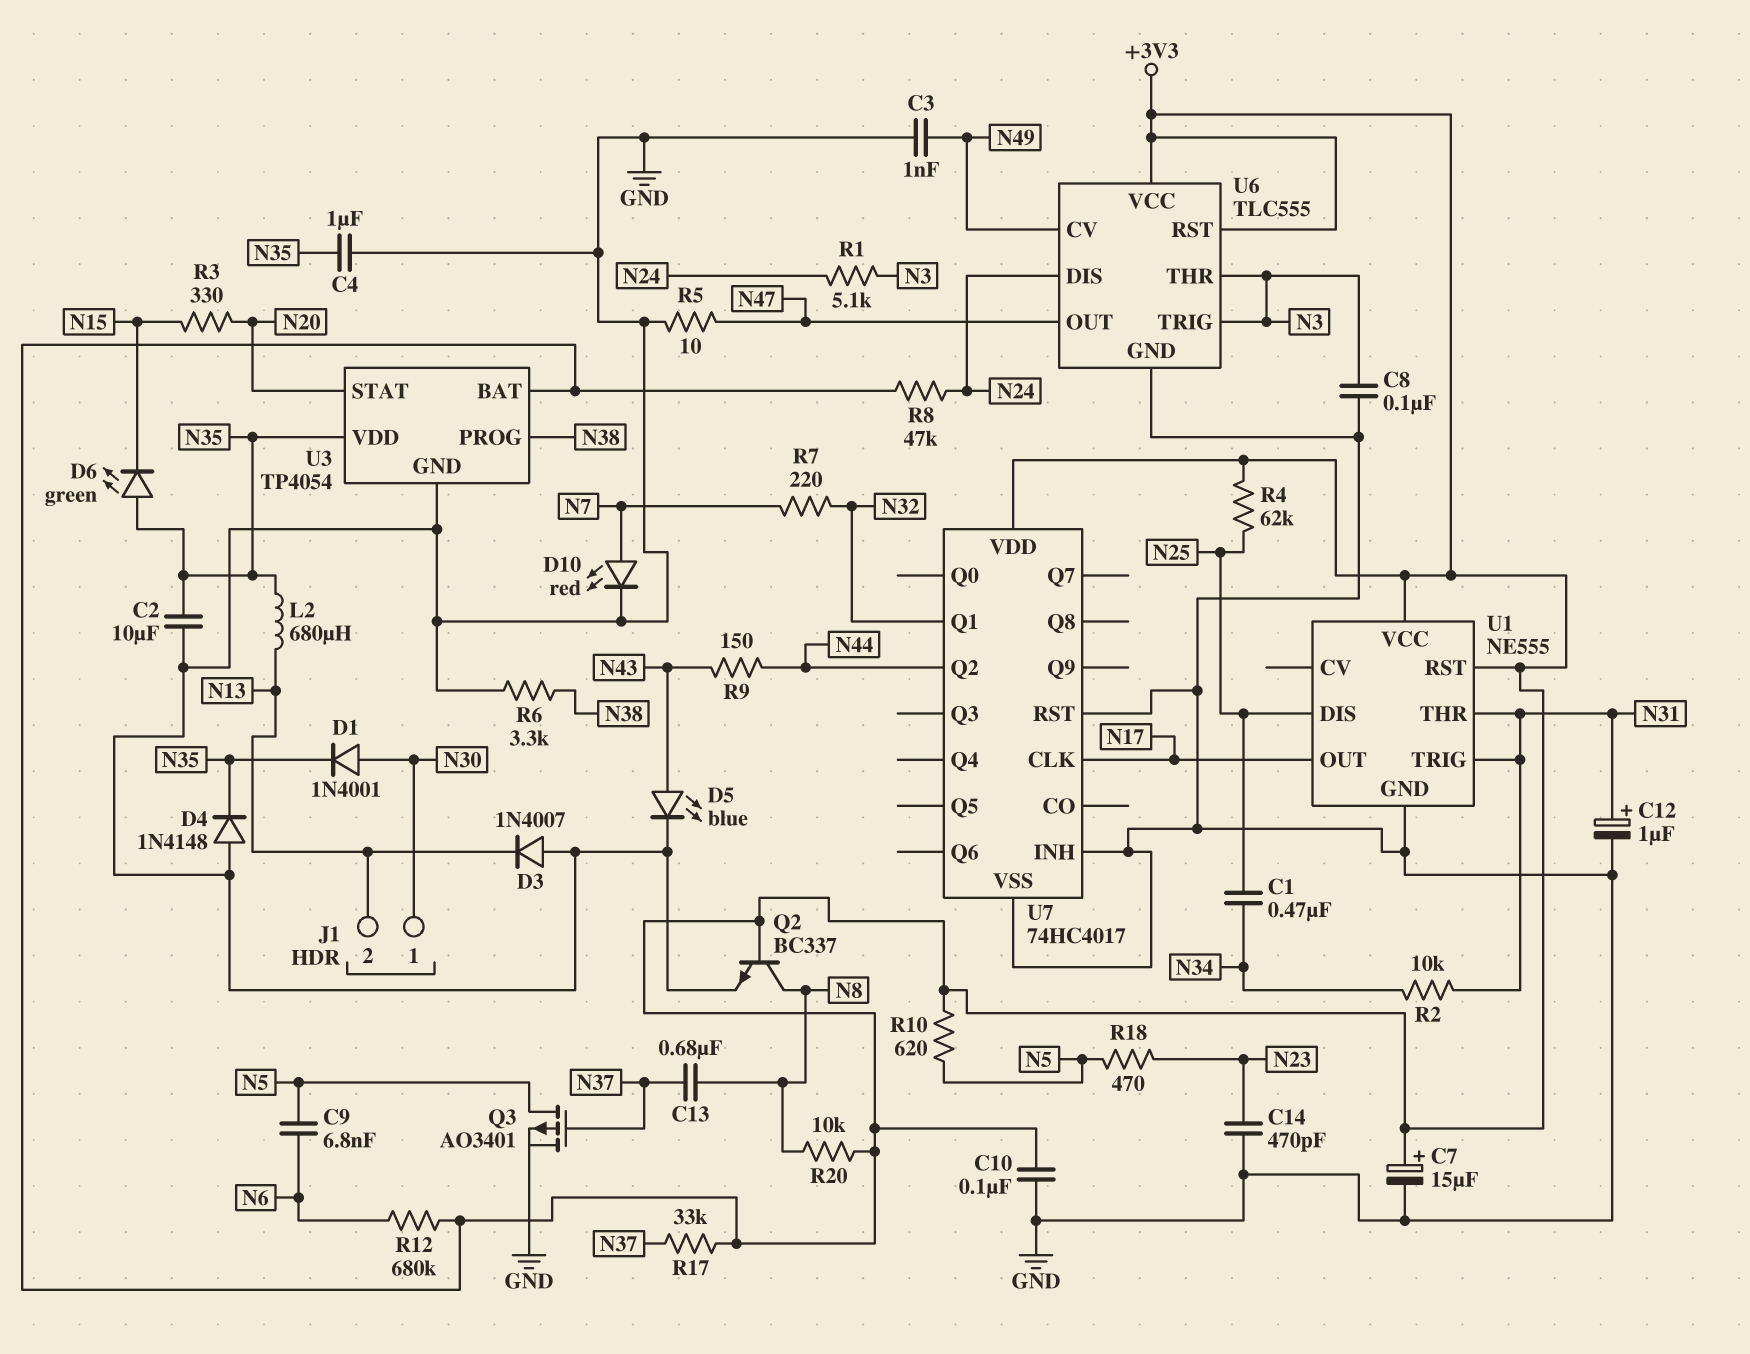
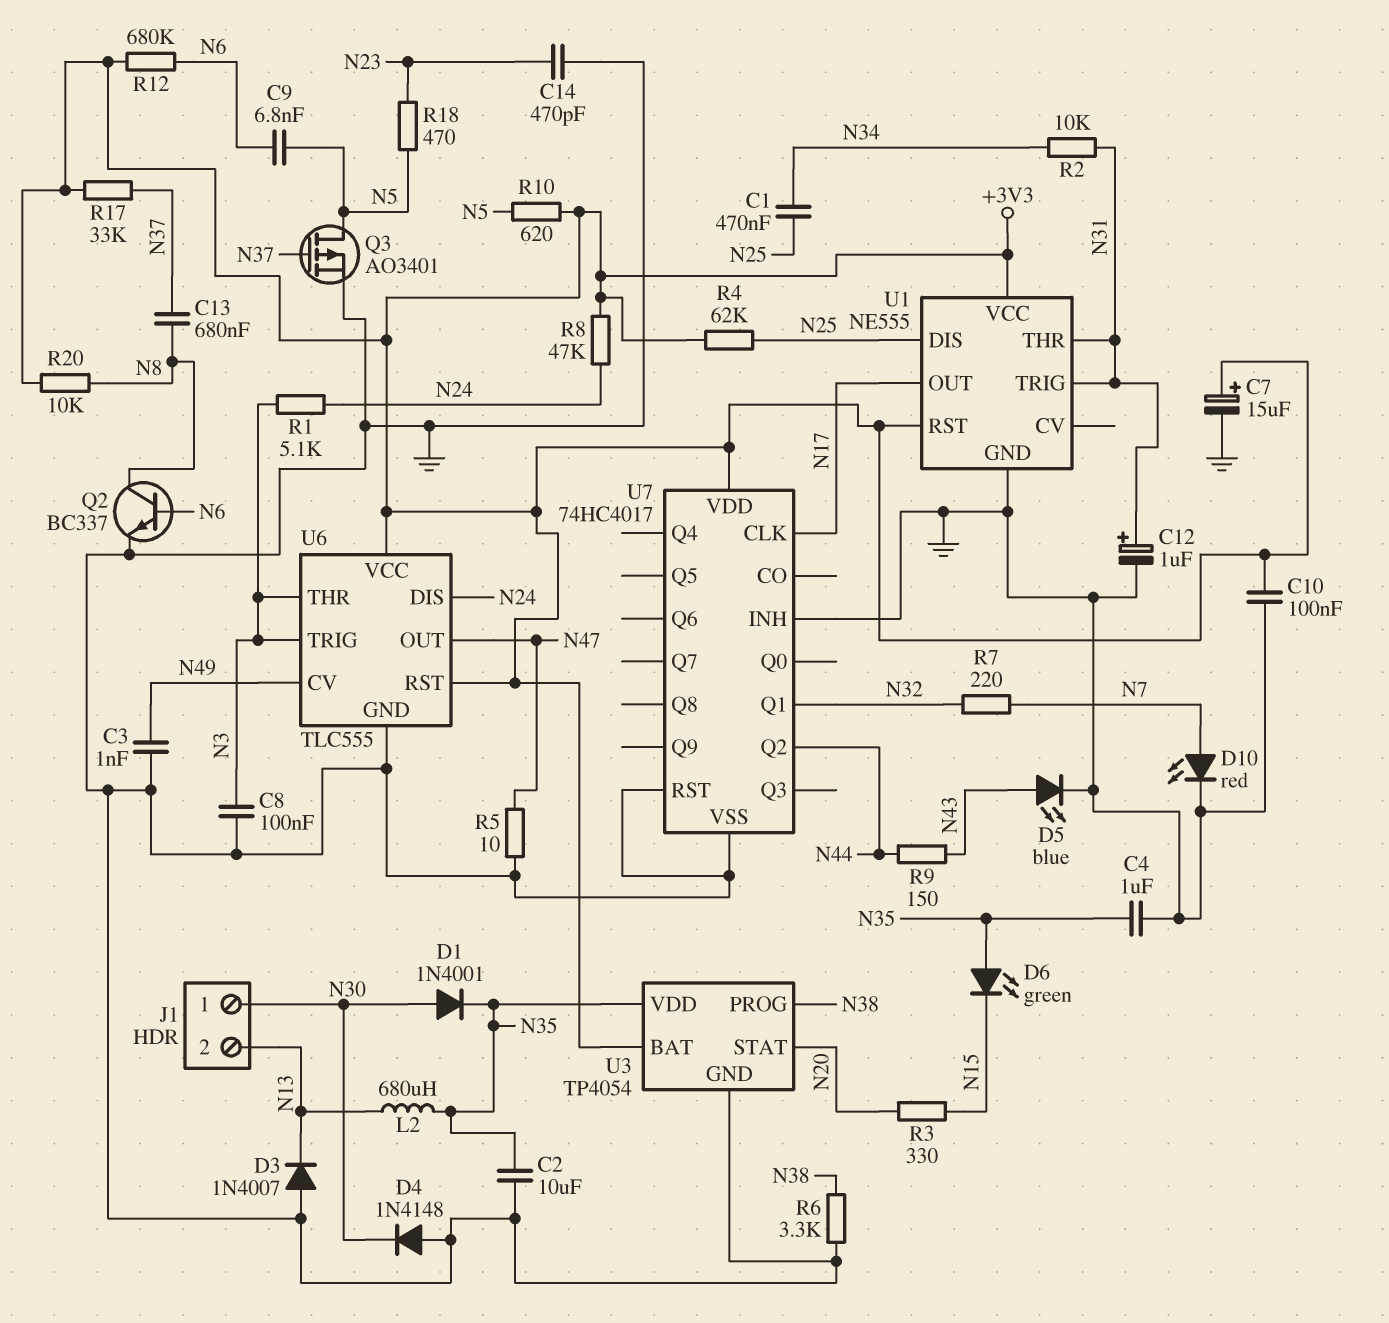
D4: diode 1N4148 (A GND, K N35) -> diode 1N4148 (A GND, K N30)
Q2: NPN BC337 (B +3V3, C N8, E GND) -> NPN BC337 (B N6, C N8, E GND)

